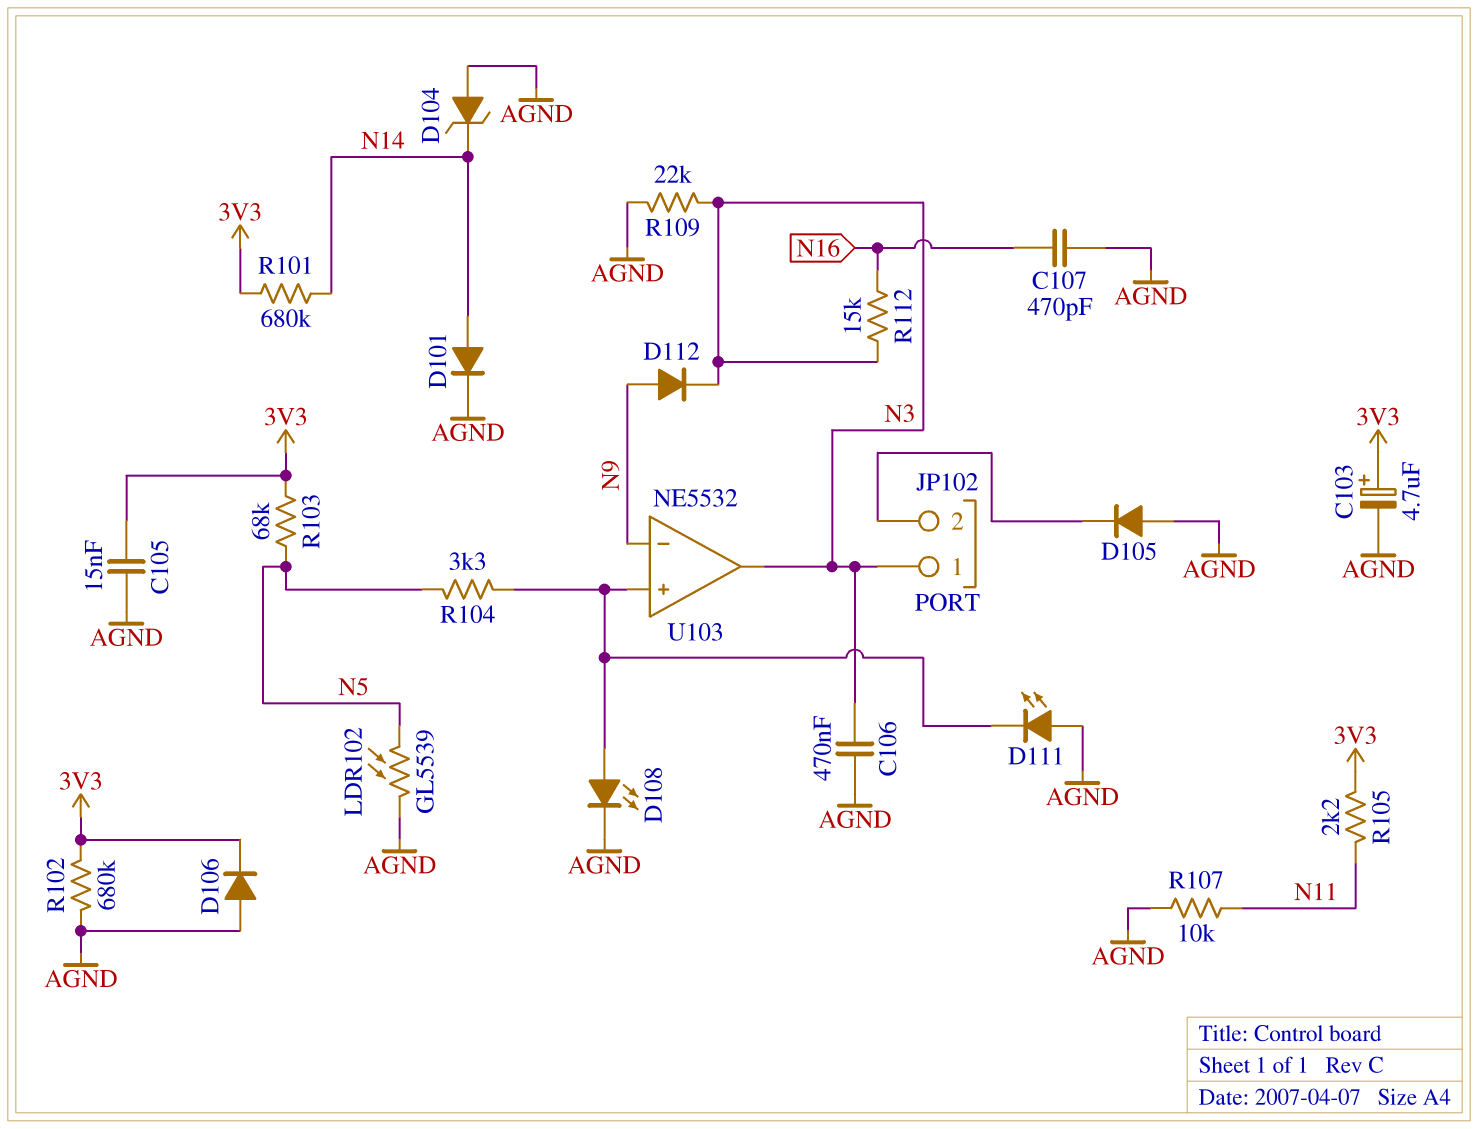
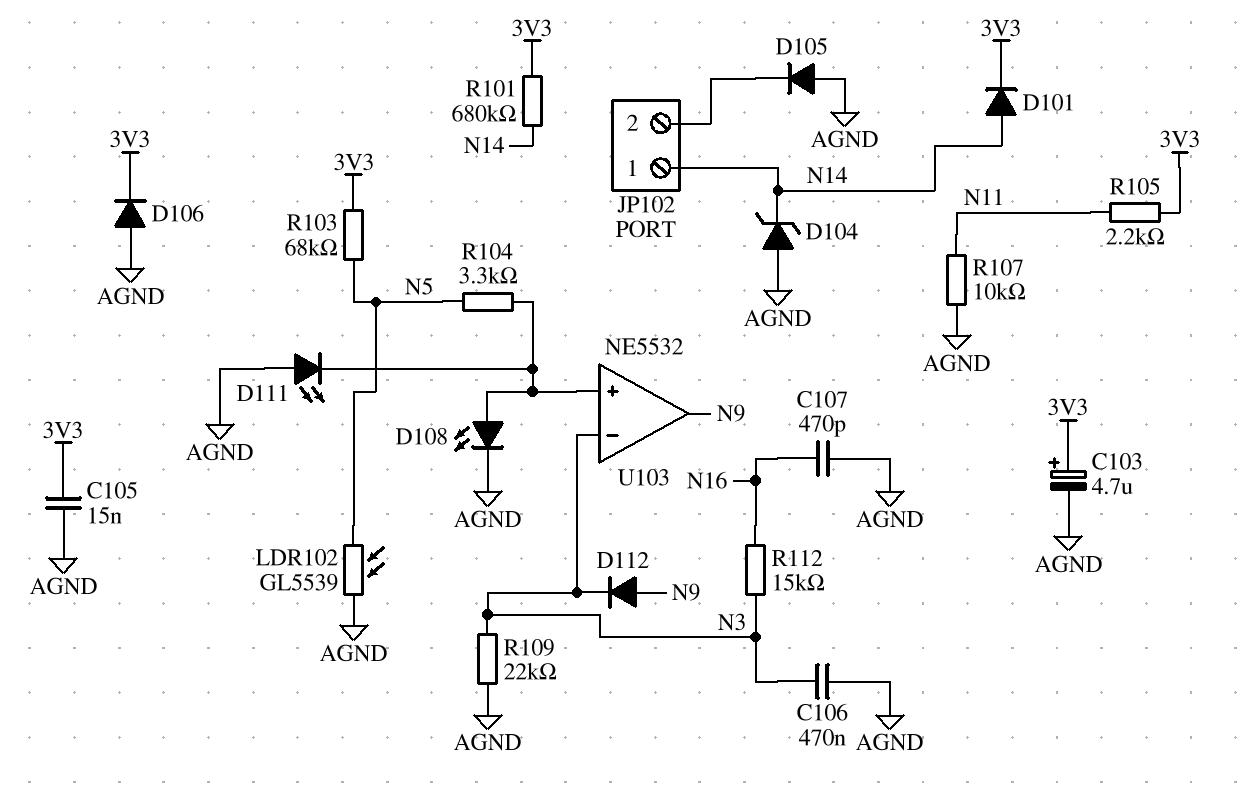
D101: diode (A N14, K AGND) -> diode (A N14, K 3V3)
JP102 pin 1: N3 -> N14
R102: 680k (3V3, AGND) -> none
U103 pin in-: N9 -> N3
U103 pin out: N3 -> N9

